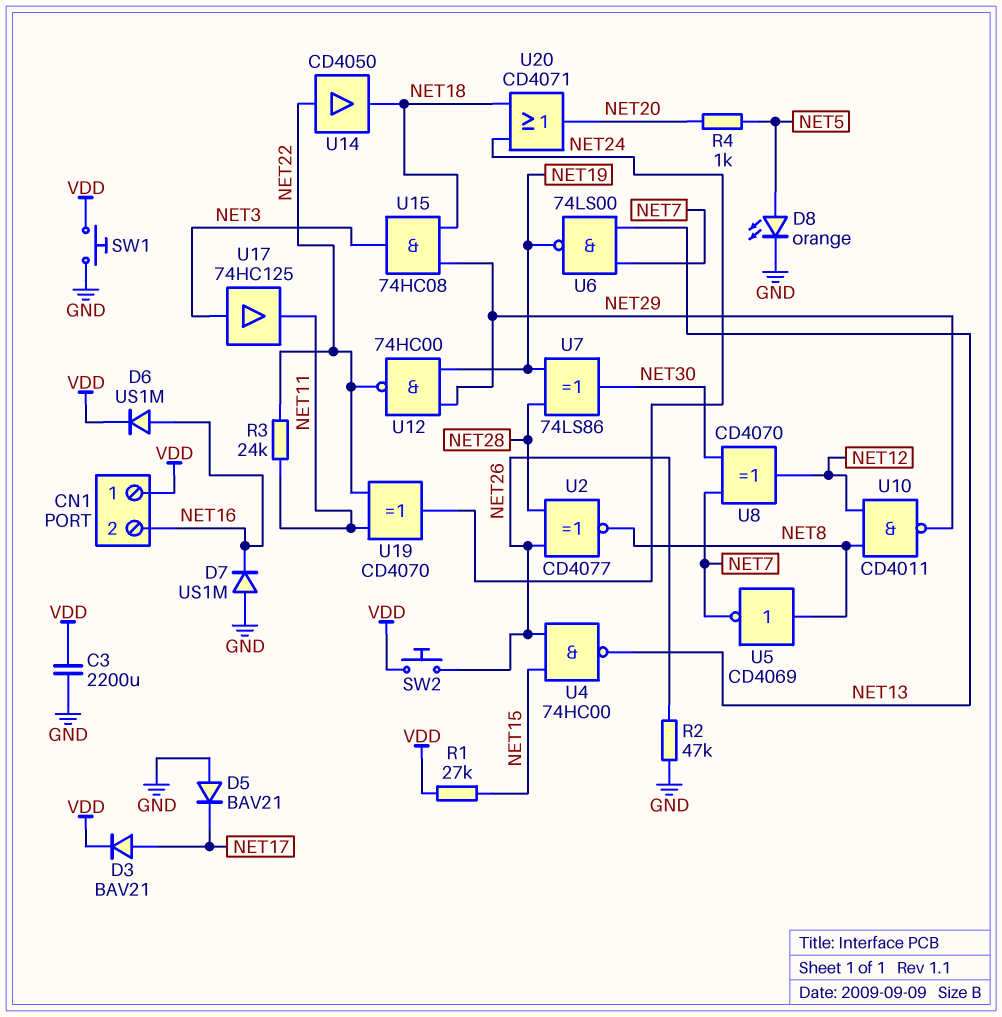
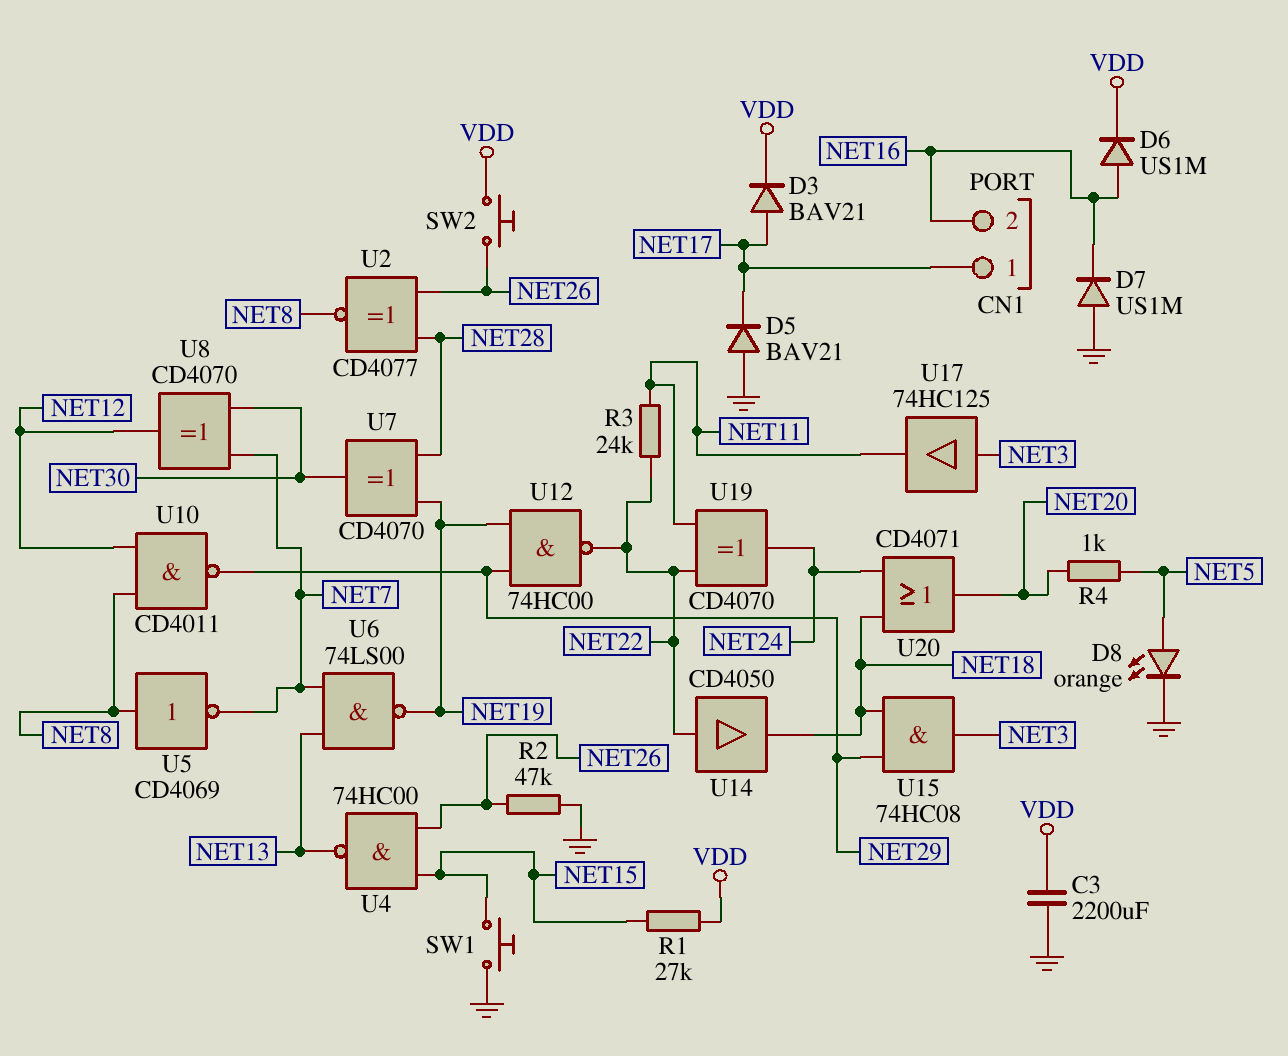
CN1 pin 1: VDD -> NET17
SW1: button (GND, VDD) -> button (GND, NET15)
U7: XOR 74LS86 (in NET19, in NET28, out NET30) -> XOR CD4070 (in NET19, in NET28, out NET30)

